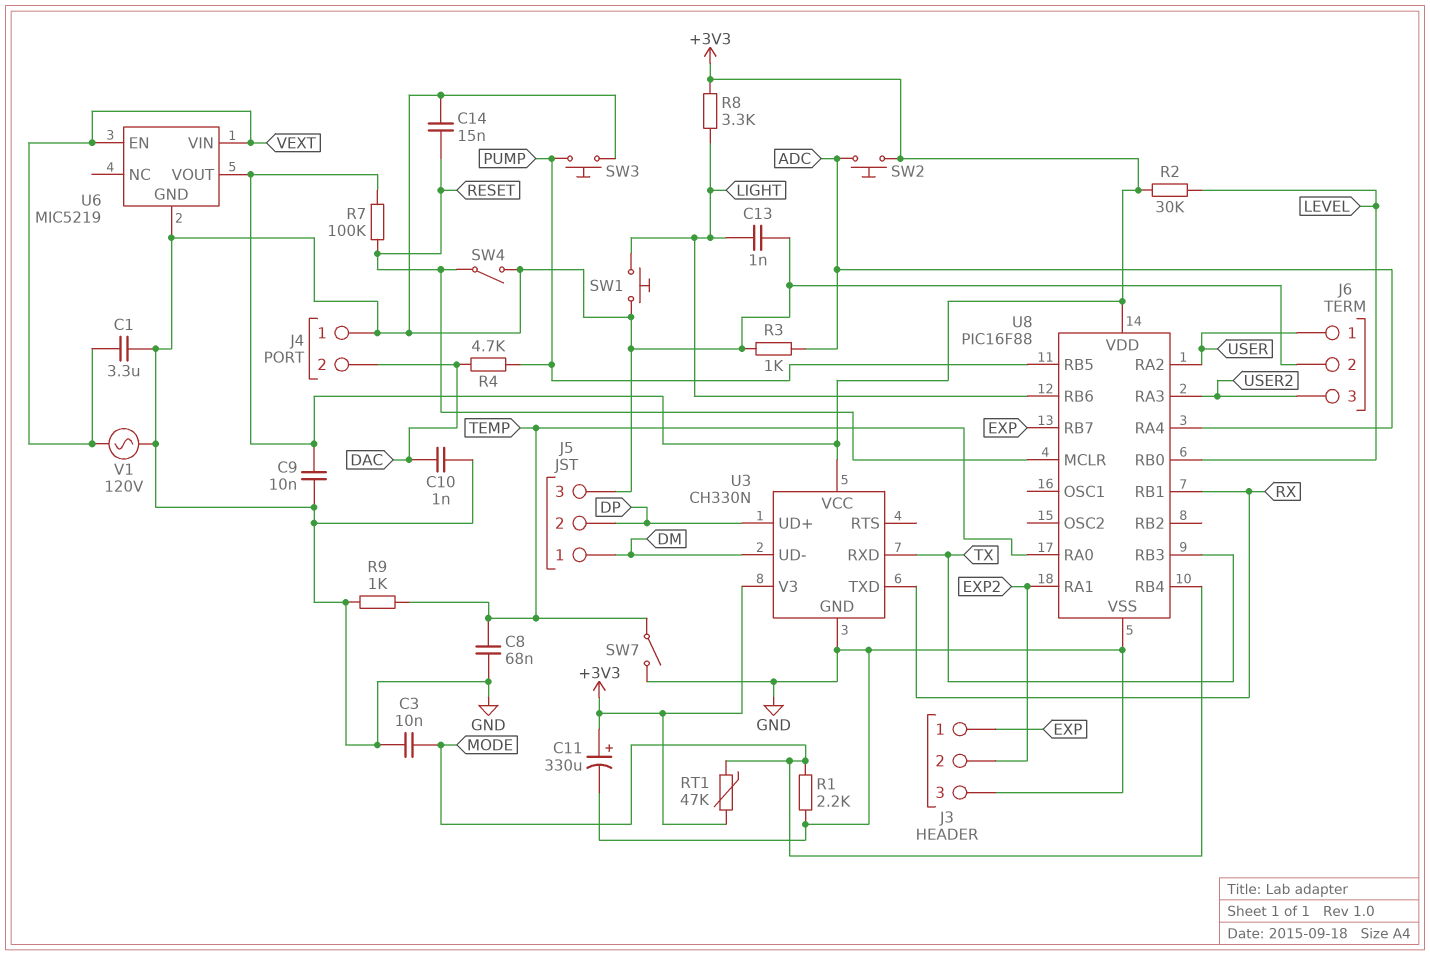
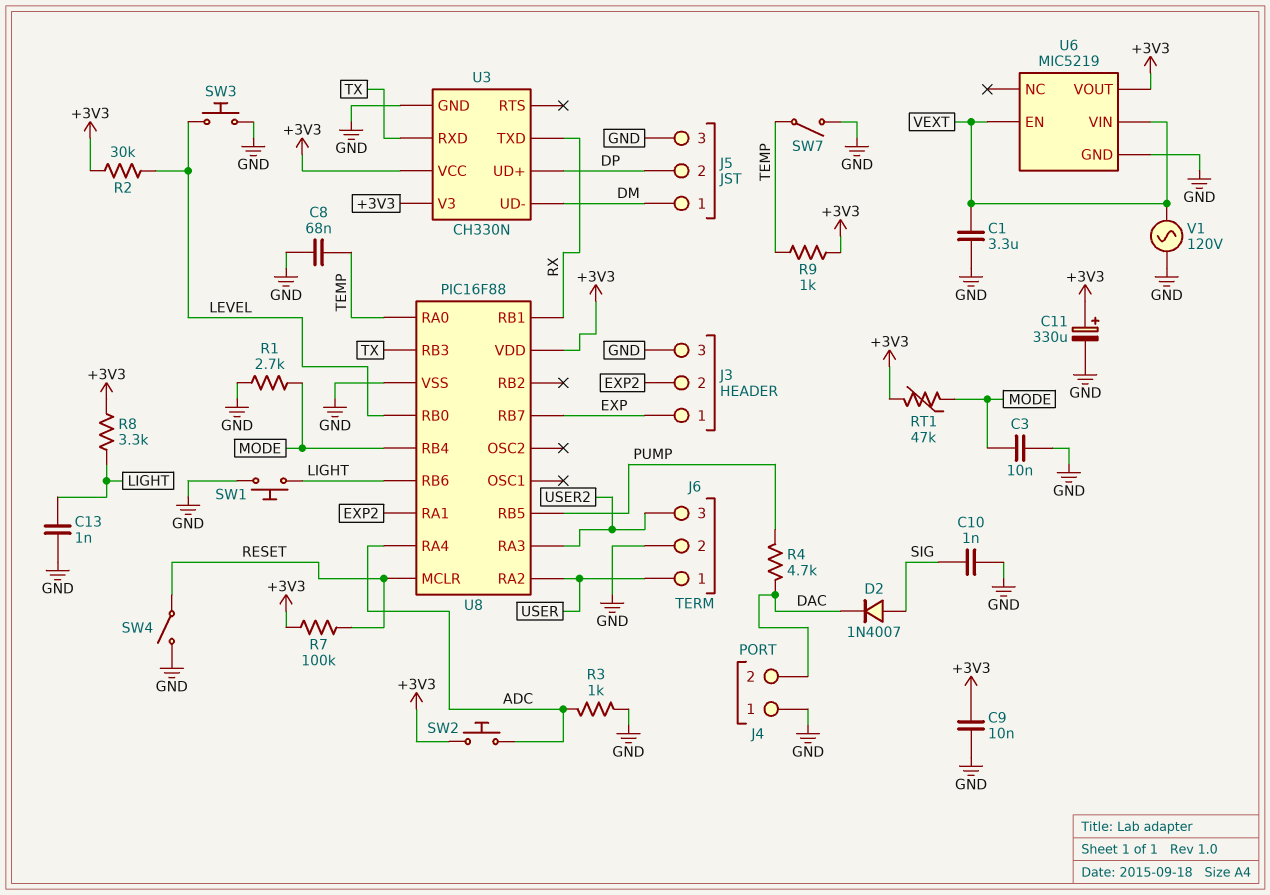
C10: 1nF (DAC, GND) -> 1nF (GND, SIG)
C14: 15nF (GND, RESET) -> none
D2: none -> diode 1N4007 (A SIG, K DAC)
R1: 2.2k (GND, MODE) -> 2.7k (GND, MODE)
R9: 1k (GND, TEMP) -> 1k (+3V3, TEMP)
SW3: button (GND, PUMP) -> button (GND, LEVEL)

